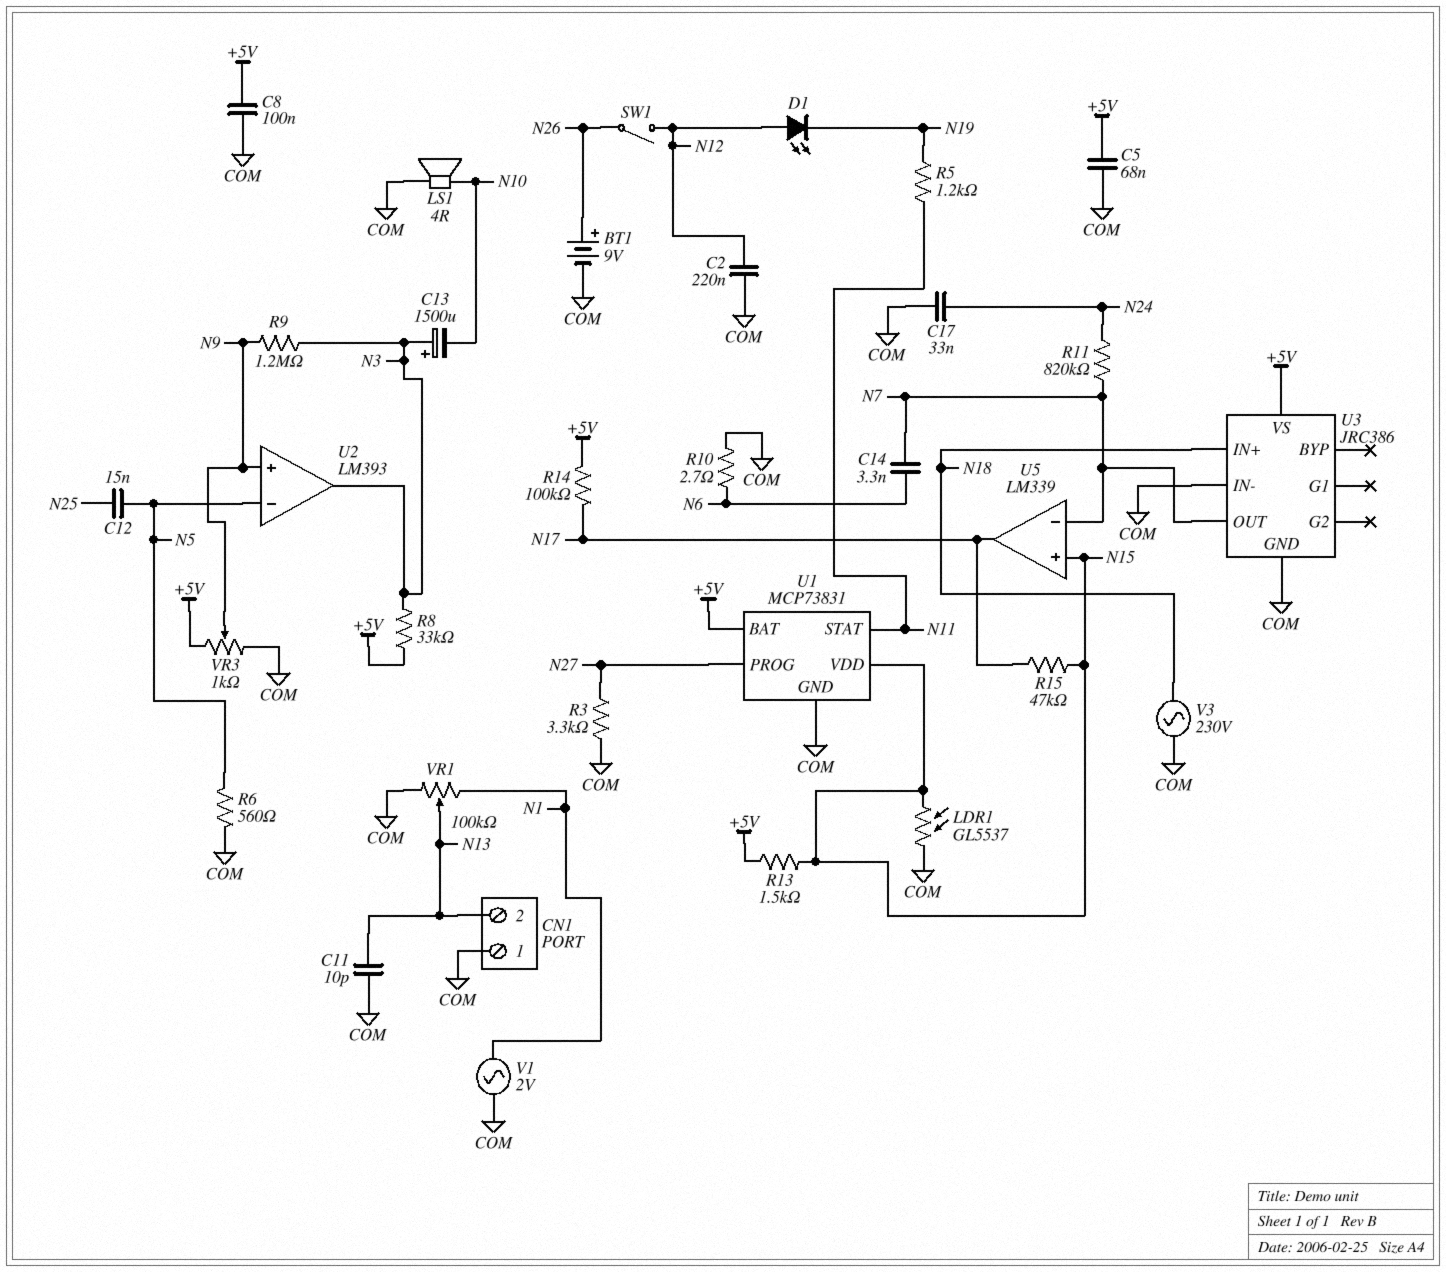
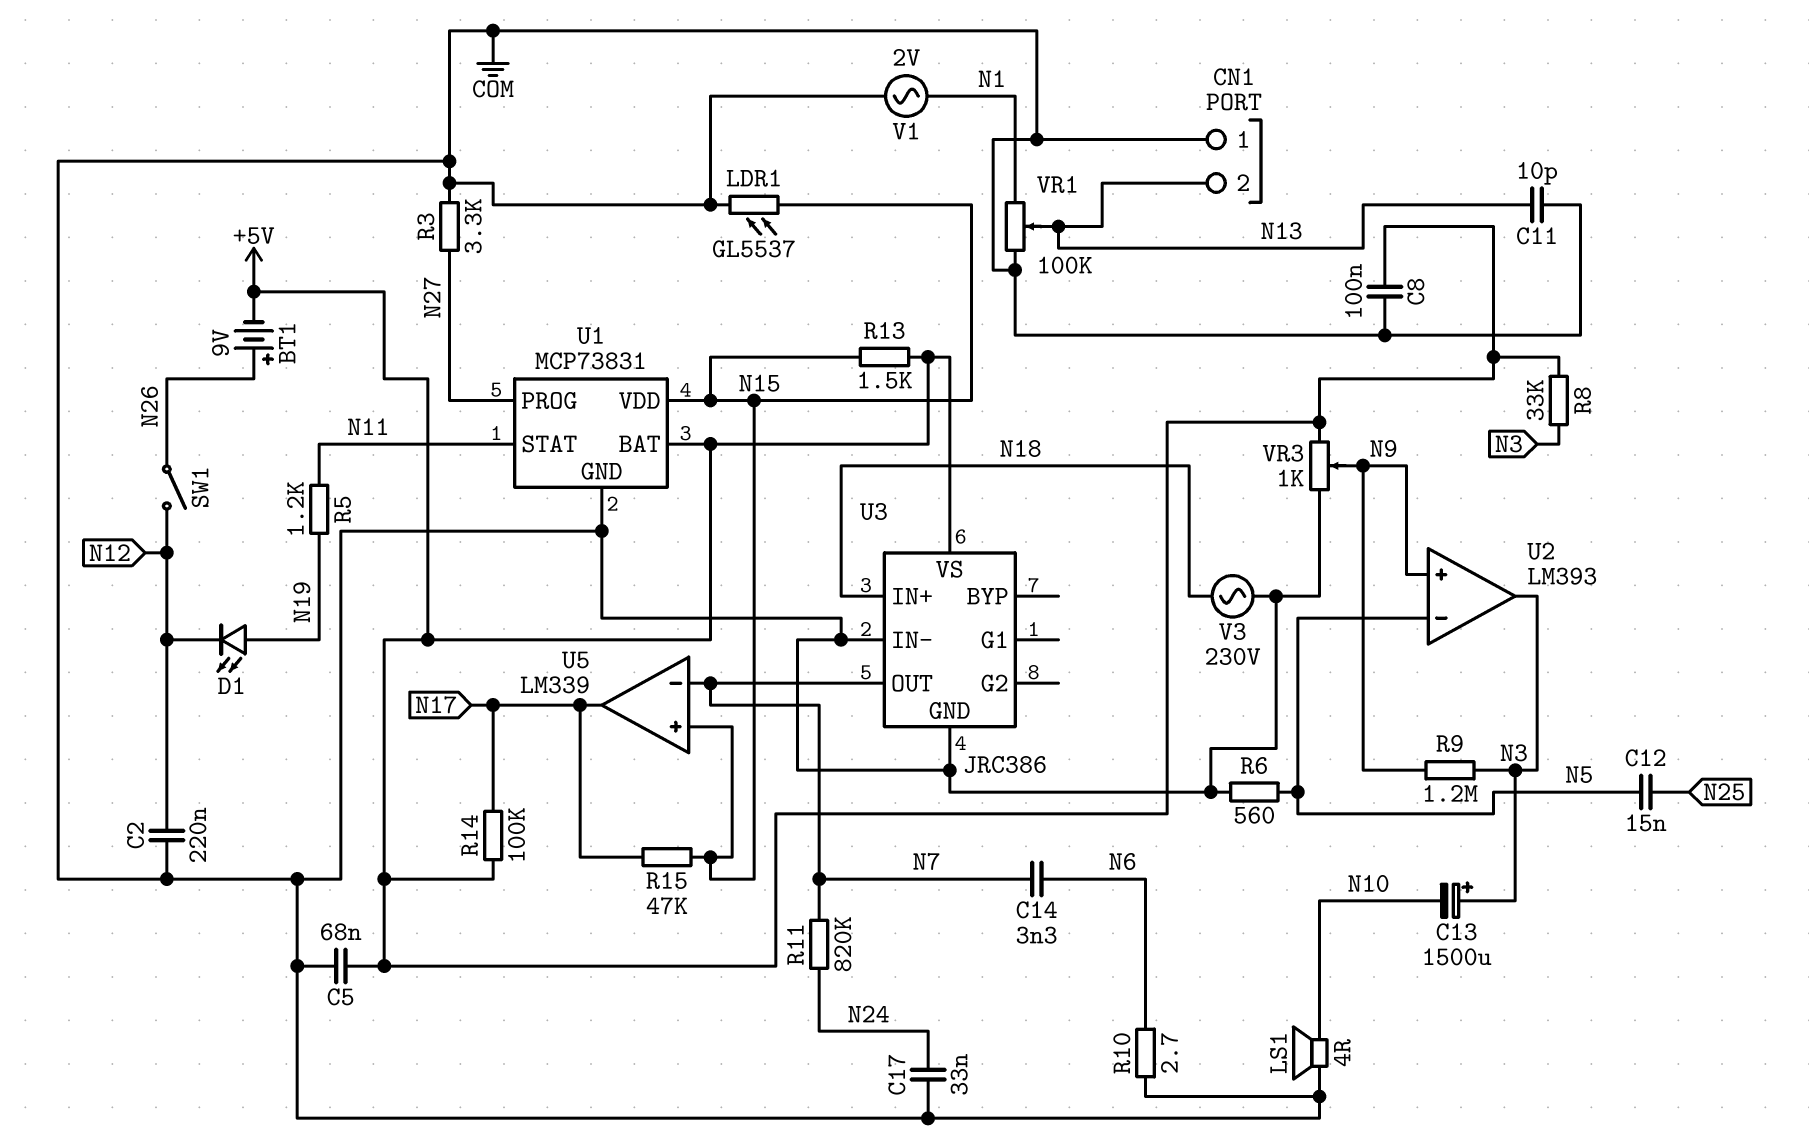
BT1: 9V (plus N26, minus COM) -> 9V (plus N26, minus +5V)
D1: LED (A N12, K N19) -> LED (A N19, K N12)

